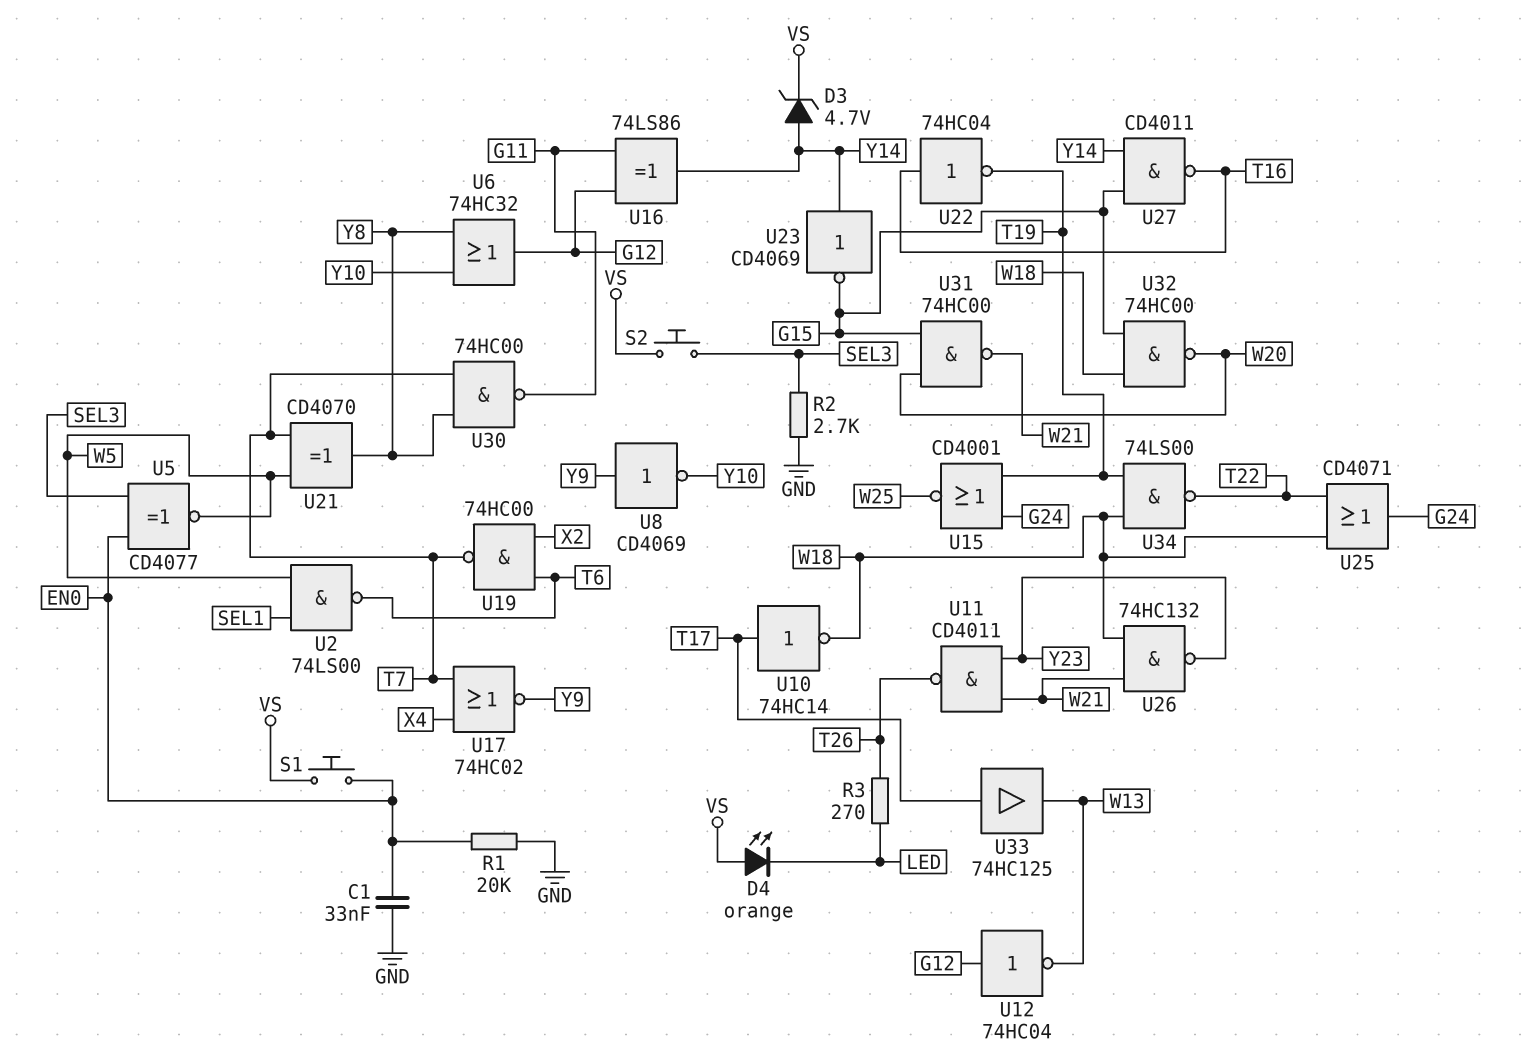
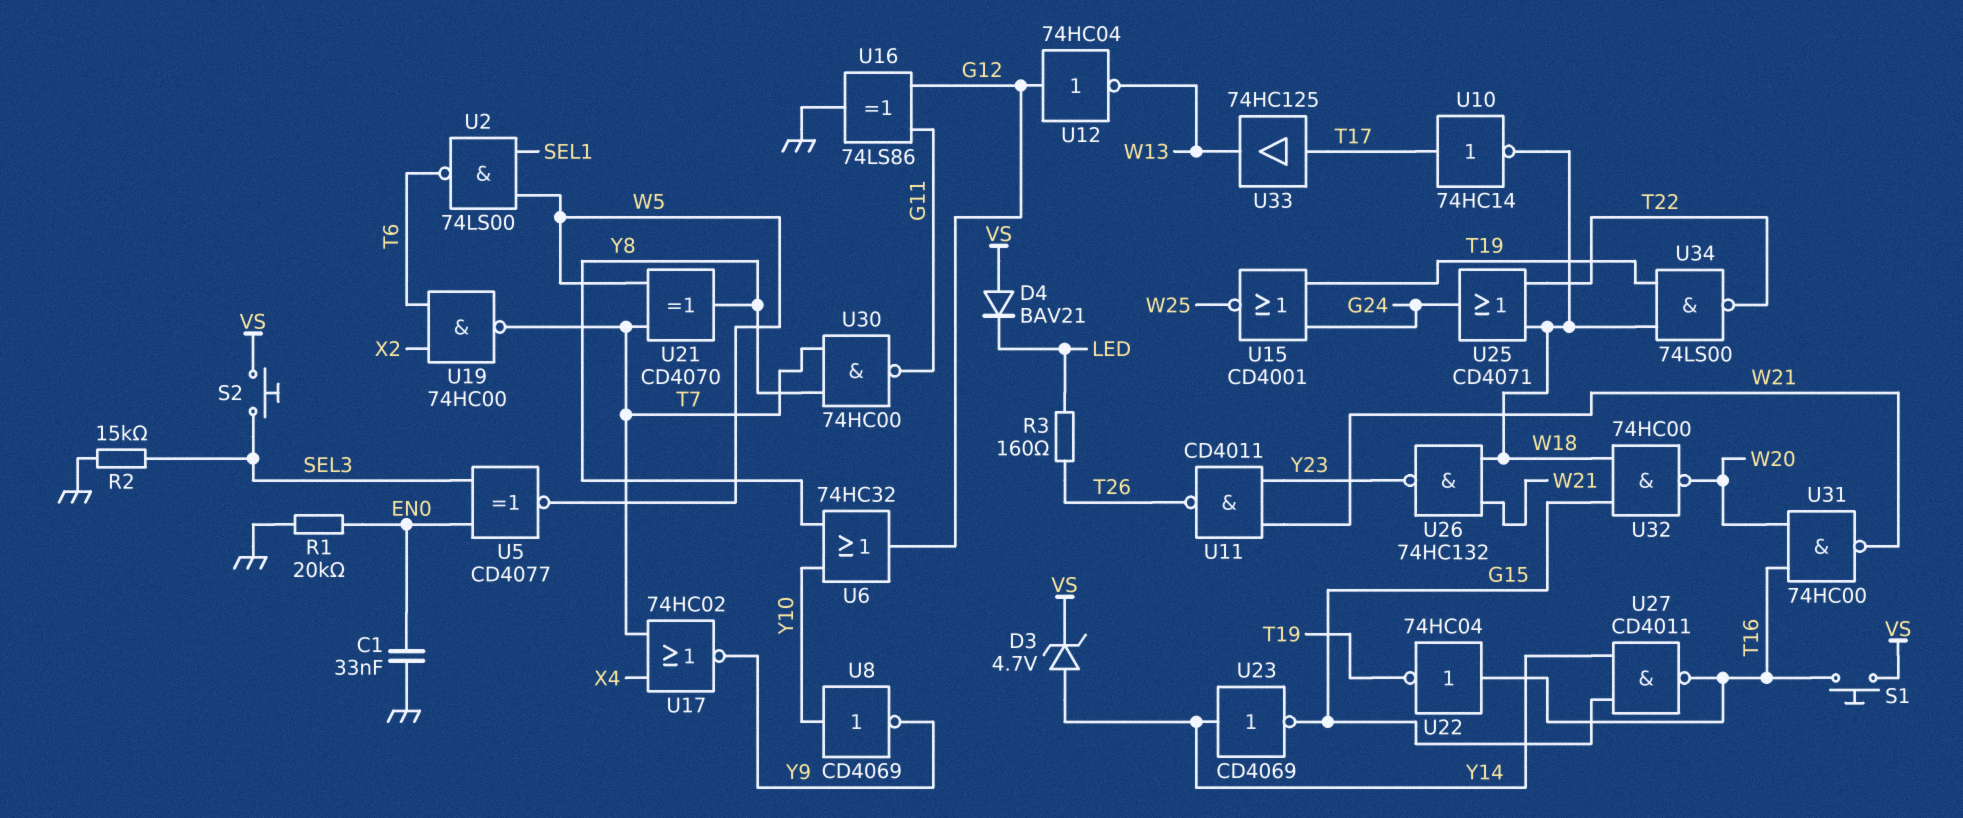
D4: LED orange (A VS, K LED) -> diode BAV21 (A VS, K LED)
R2: 2.7k (GND, SEL3) -> 15k (GND, SEL3)
R3: 270 (LED, T26) -> 160 (LED, T26)
S1: button (EN0, VS) -> button (T16, VS)
U8: NOT CD4069 (in Y9, out Y10) -> NOT CD4069 (in Y10, out Y9)
U16: XOR 74LS86 (in G11, in G12, out Y14) -> XOR 74LS86 (in G11, in G12, out GND)
U31: NAND 74HC00 (in G15, in W20, out W21) -> NAND 74HC00 (in T16, in W20, out W21)

